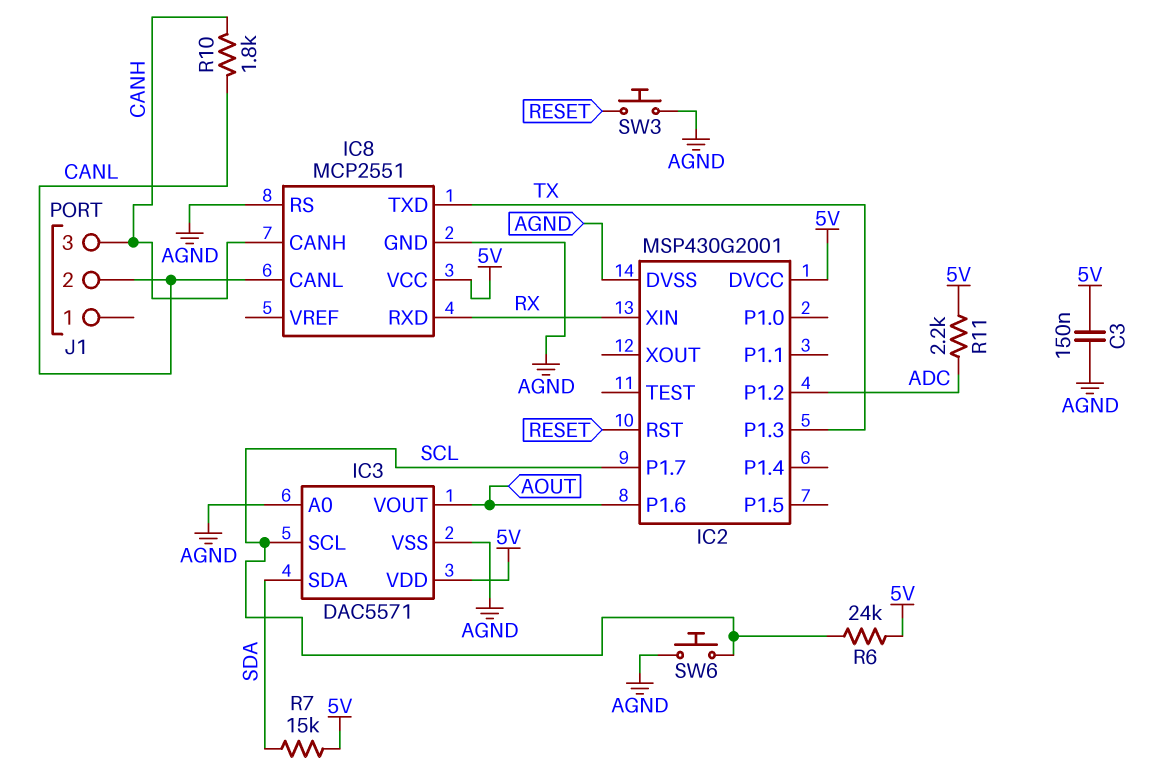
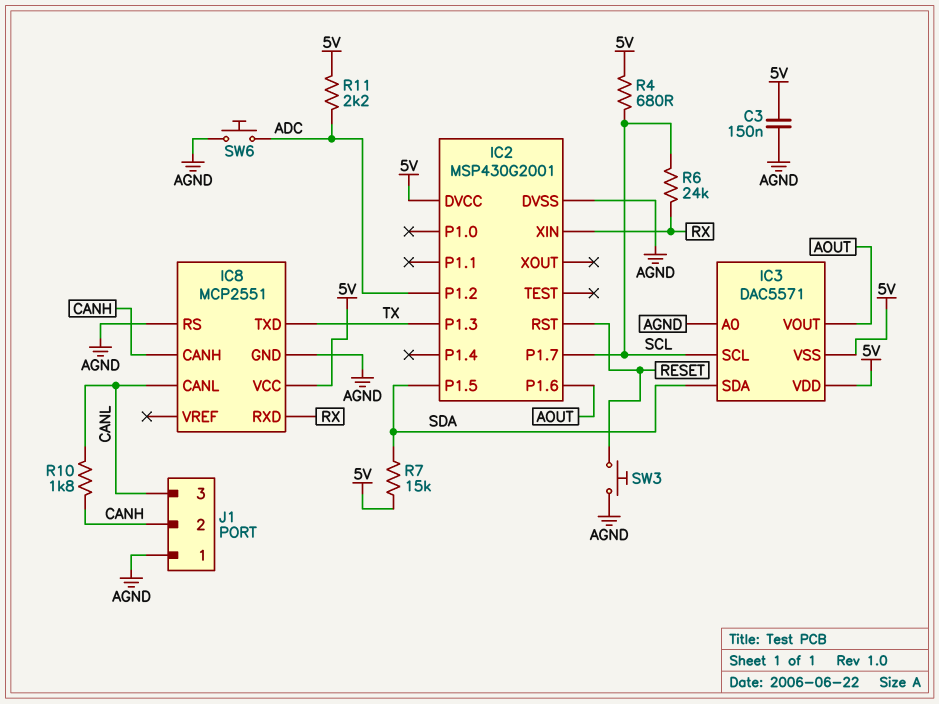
IC2 pin P1.5: none -> SDA
IC3 pin VSS: AGND -> 5V
J1 pin 1: none -> AGND
J1 pin 2: CANL -> CANH
J1 pin 3: CANH -> CANL
R4: none -> 680 (5V, SCL)
R6: 24k (5V, SCL) -> 24k (RX, SCL)
SW6: button (AGND, SCL) -> button (ADC, AGND)

